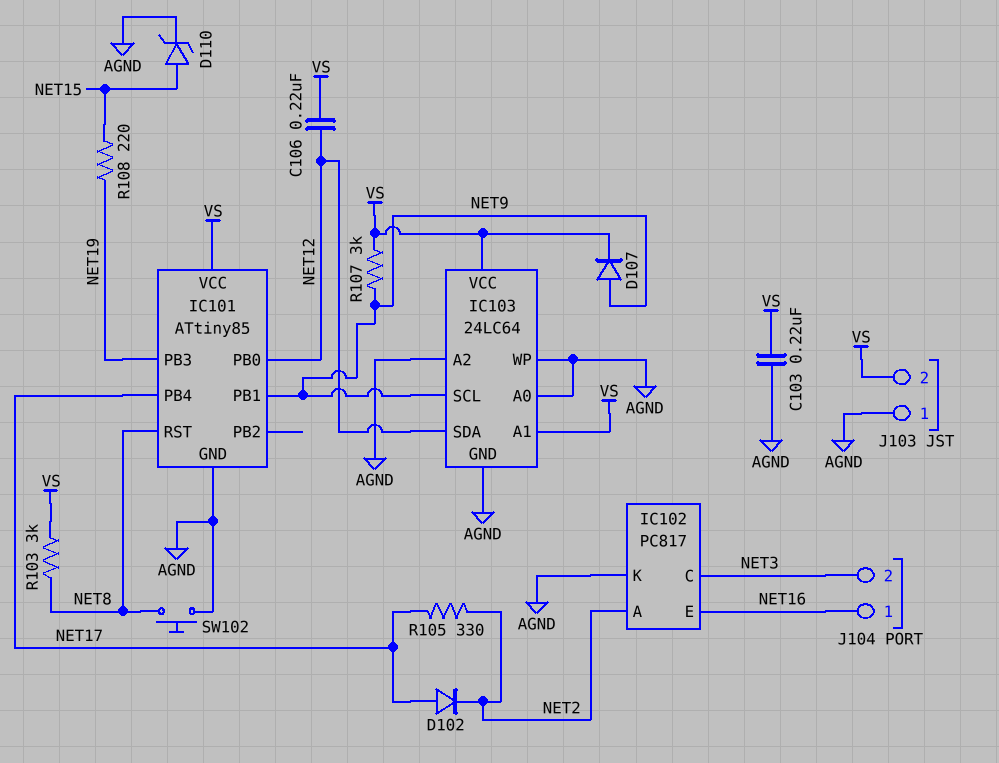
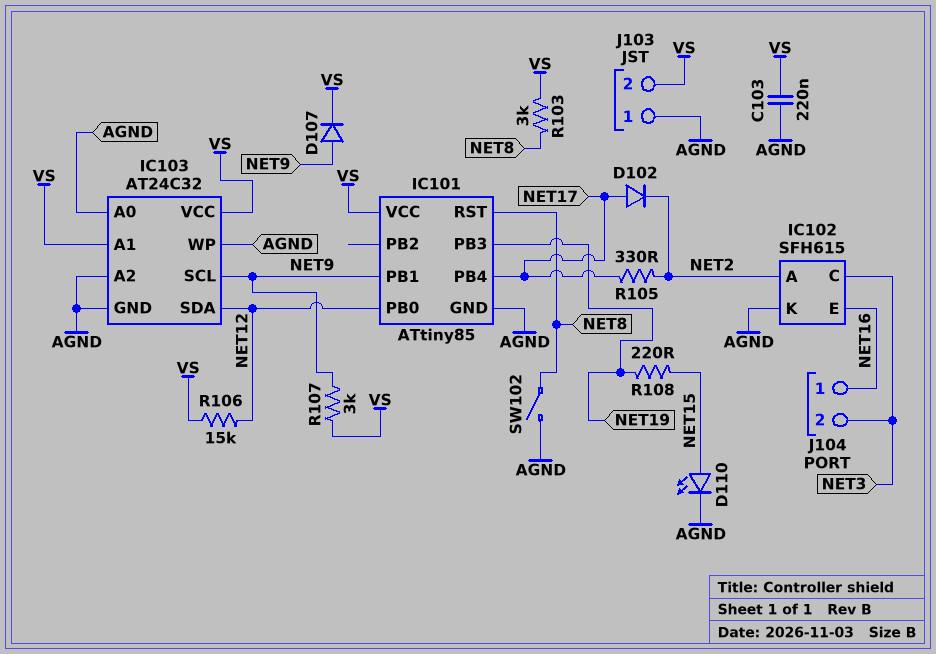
C106: 220nF (NET12, VS) -> none
D110: zener (A NET15, K AGND) -> LED (A NET15, K AGND)
IC102: PC817 -> SFH615
IC103: 24LC64 -> AT24C32
R106: none -> 15k (NET12, VS)
SW102: button (AGND, NET8) -> switch (AGND, NET8)

